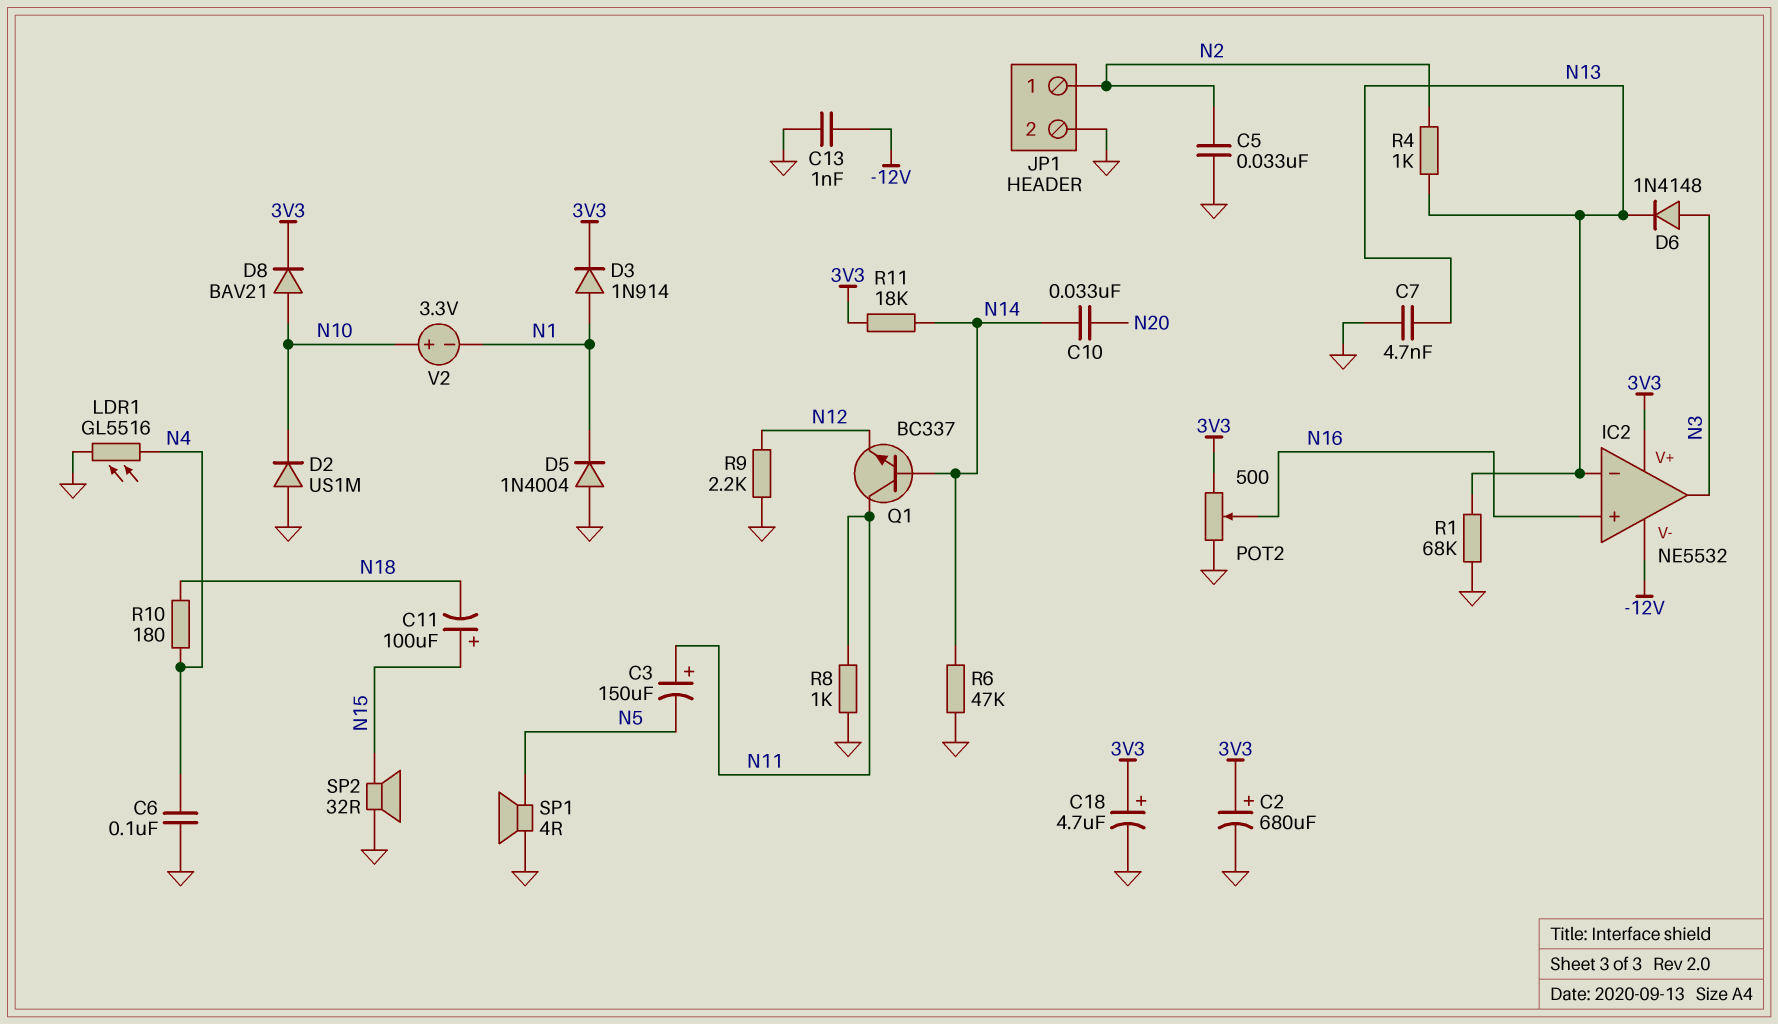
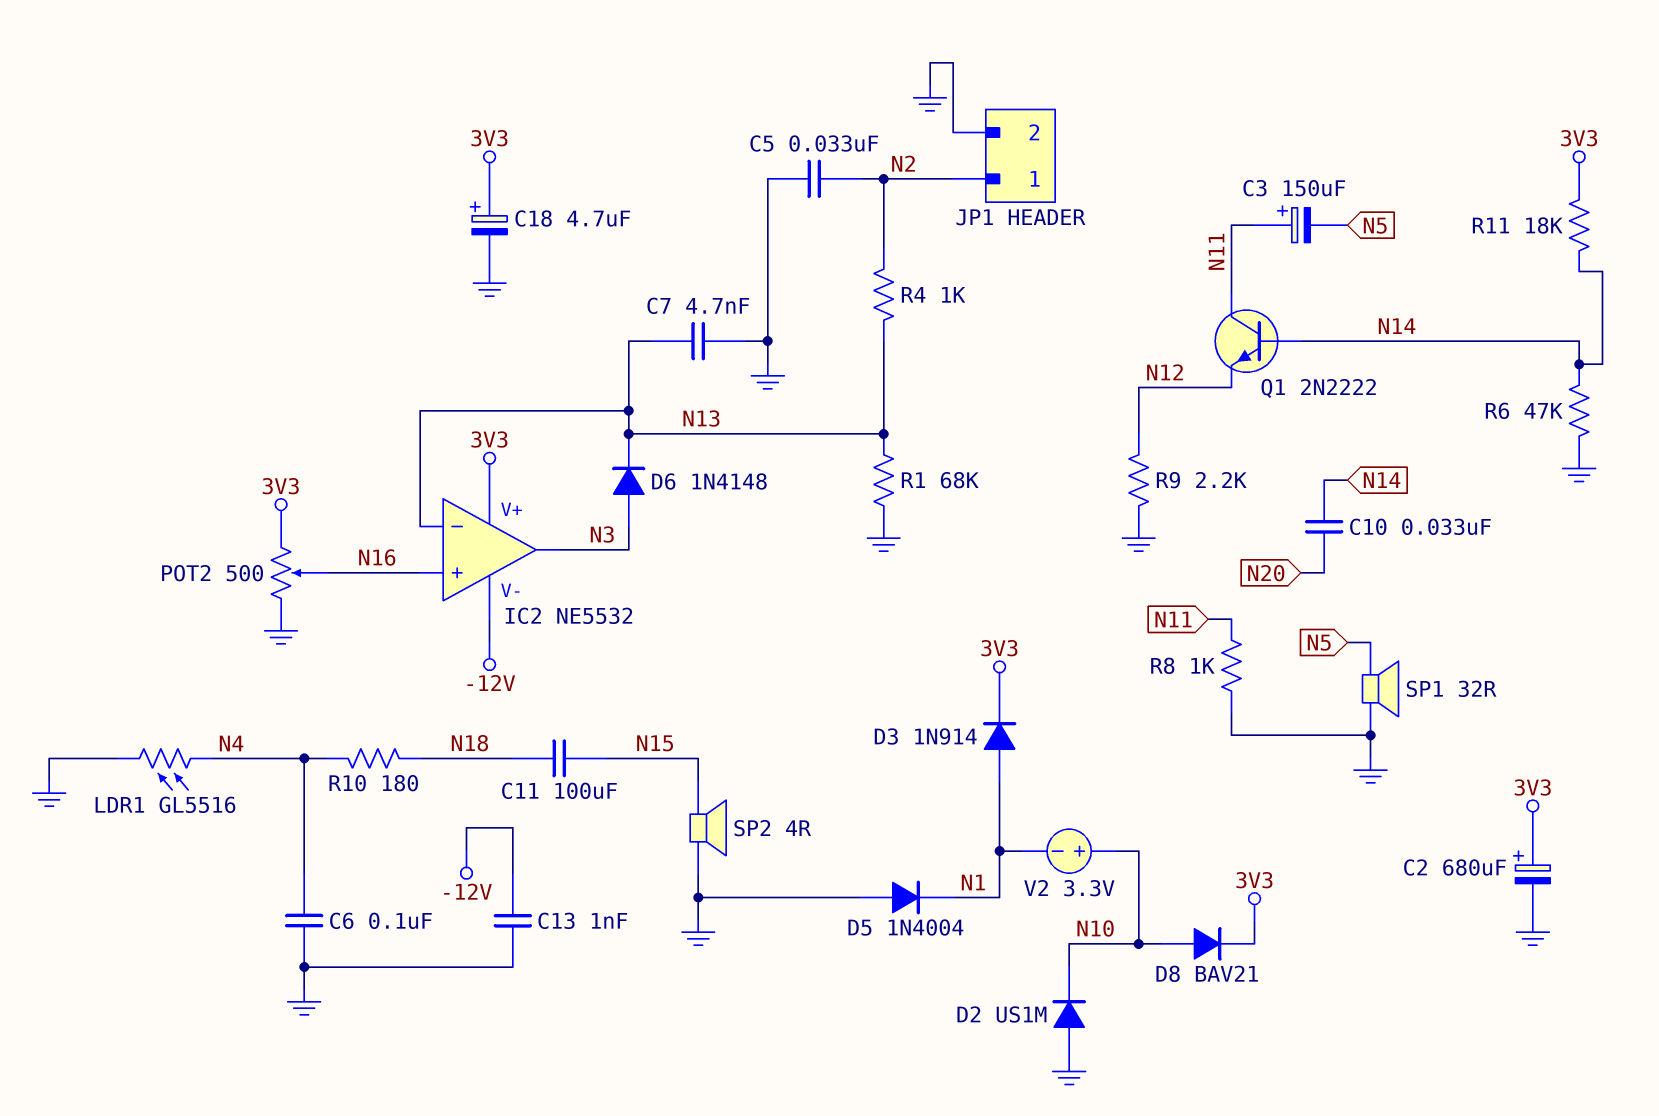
C11: 100uF (plus N15, minus N18) -> 100uF (N15, N18)
Q1: NPN BC337 (B N14, C N11, E N12) -> NPN 2N2222 (B N14, C N11, E N12)
SP1: speaker 4R (GND, N5) -> speaker 32R (GND, N5)
SP2: speaker 32R (GND, N15) -> speaker 4R (GND, N15)

